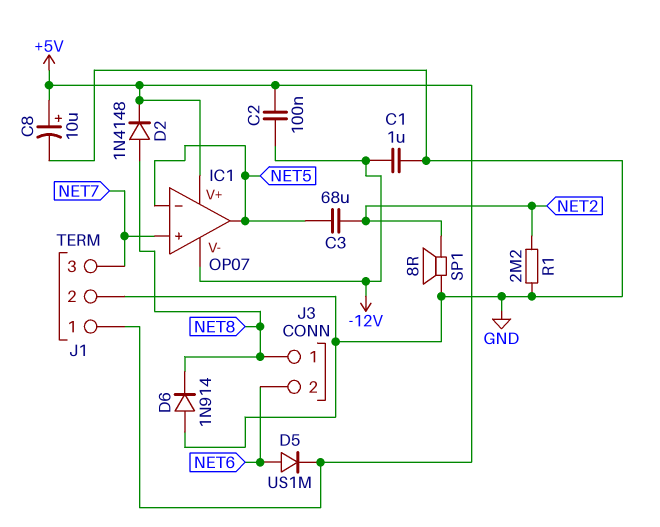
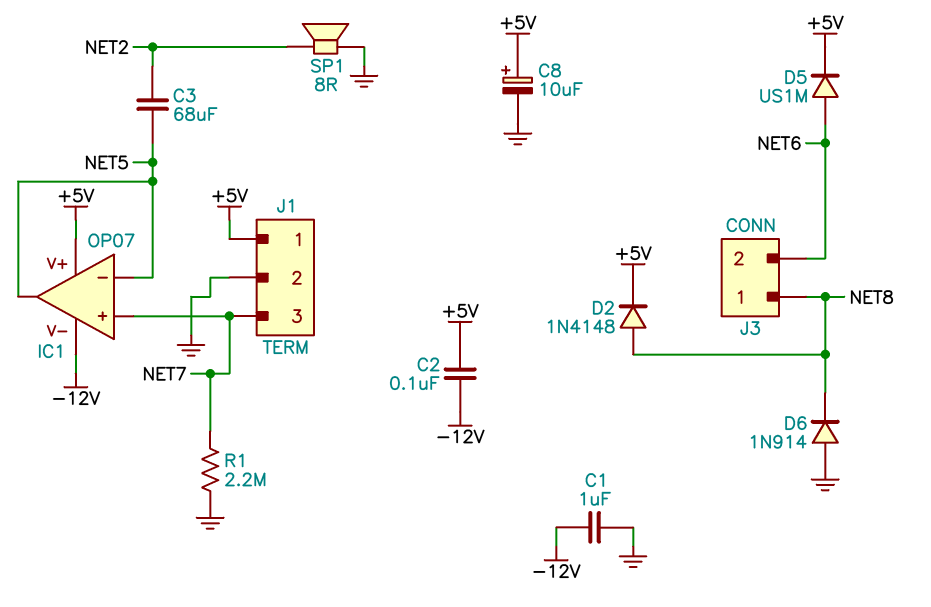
R1: 2.2M (GND, NET2) -> 2.2M (GND, NET7)

